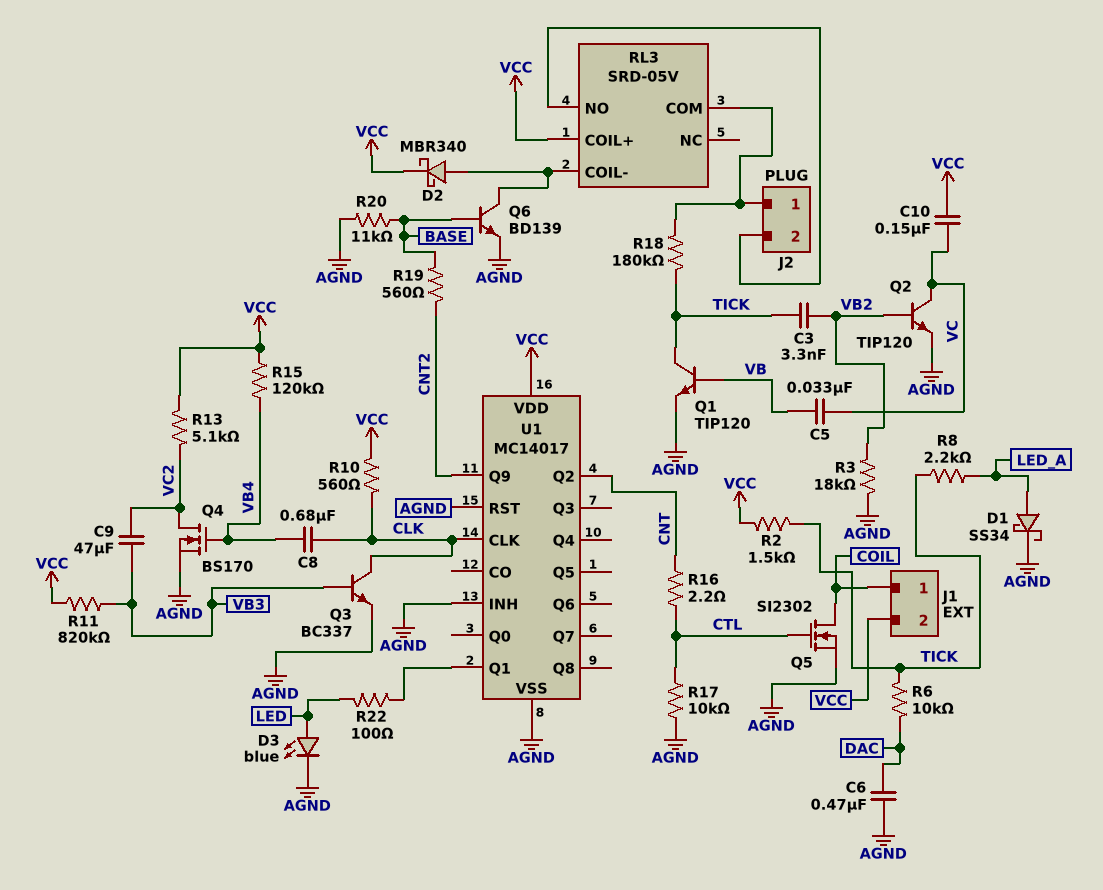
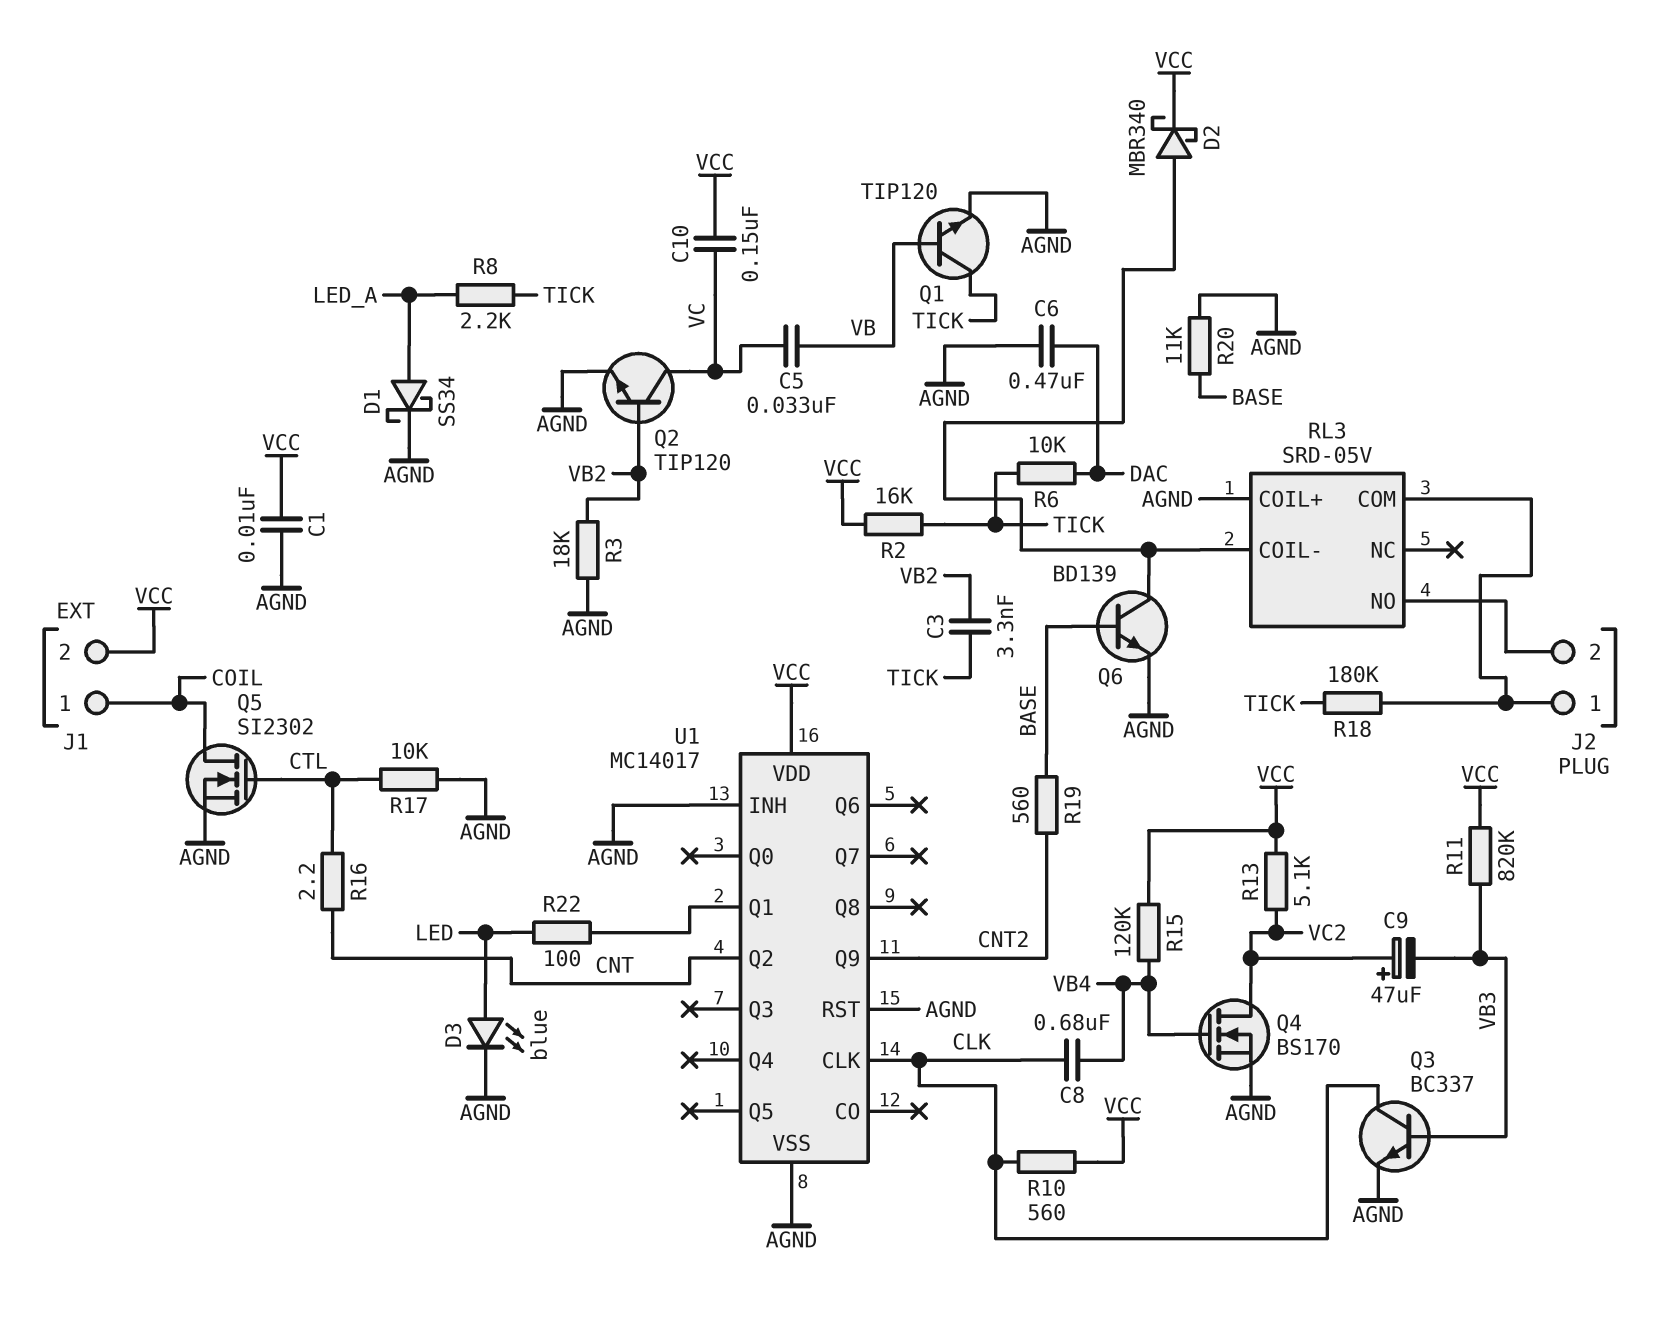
C1: none -> 10nF (AGND, VCC)
C9: 47uF (VB3, VC2) -> 47uF (plus VC2, minus VB3)
R2: 1.5k (TICK, VCC) -> 16k (TICK, VCC)
RL3 pin COIL+: VCC -> AGND

